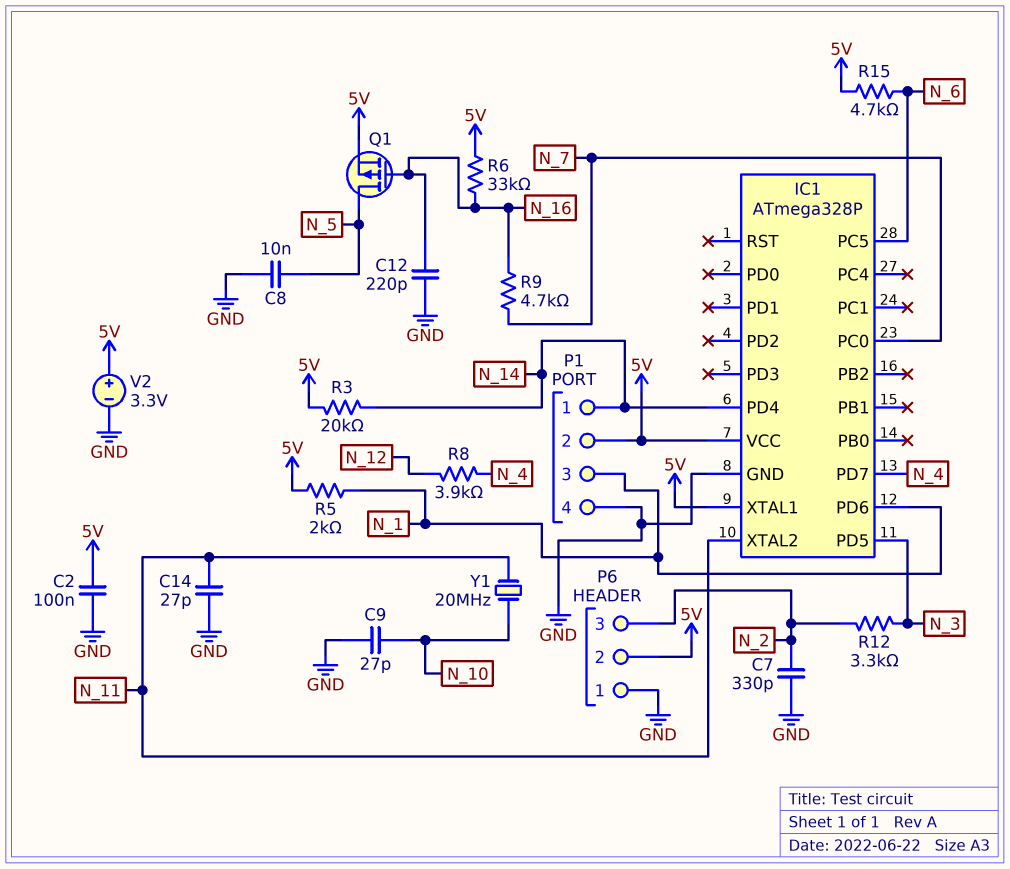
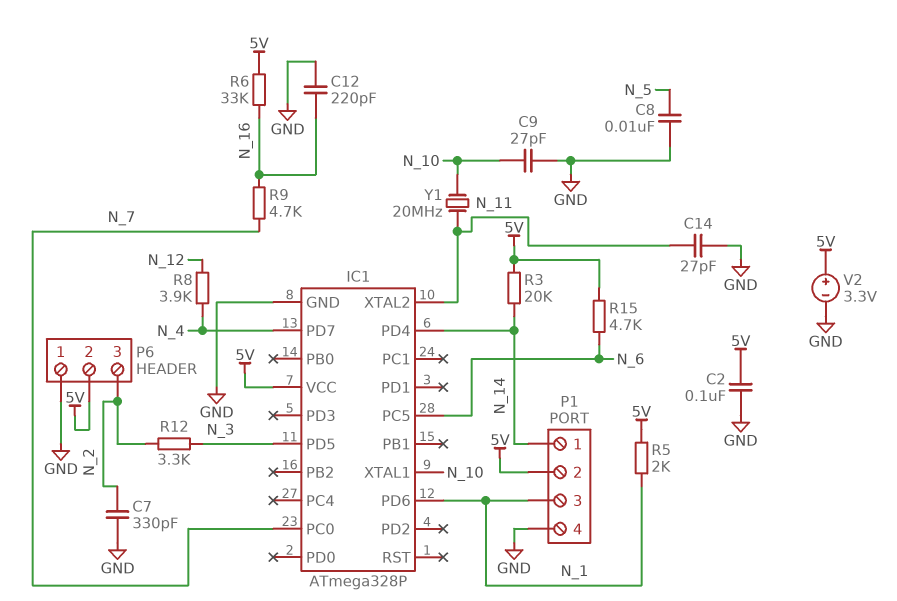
IC1 pin XTAL1: 5V -> N_10
Q1: PMOS (G N_16, D N_5, S 5V) -> none

